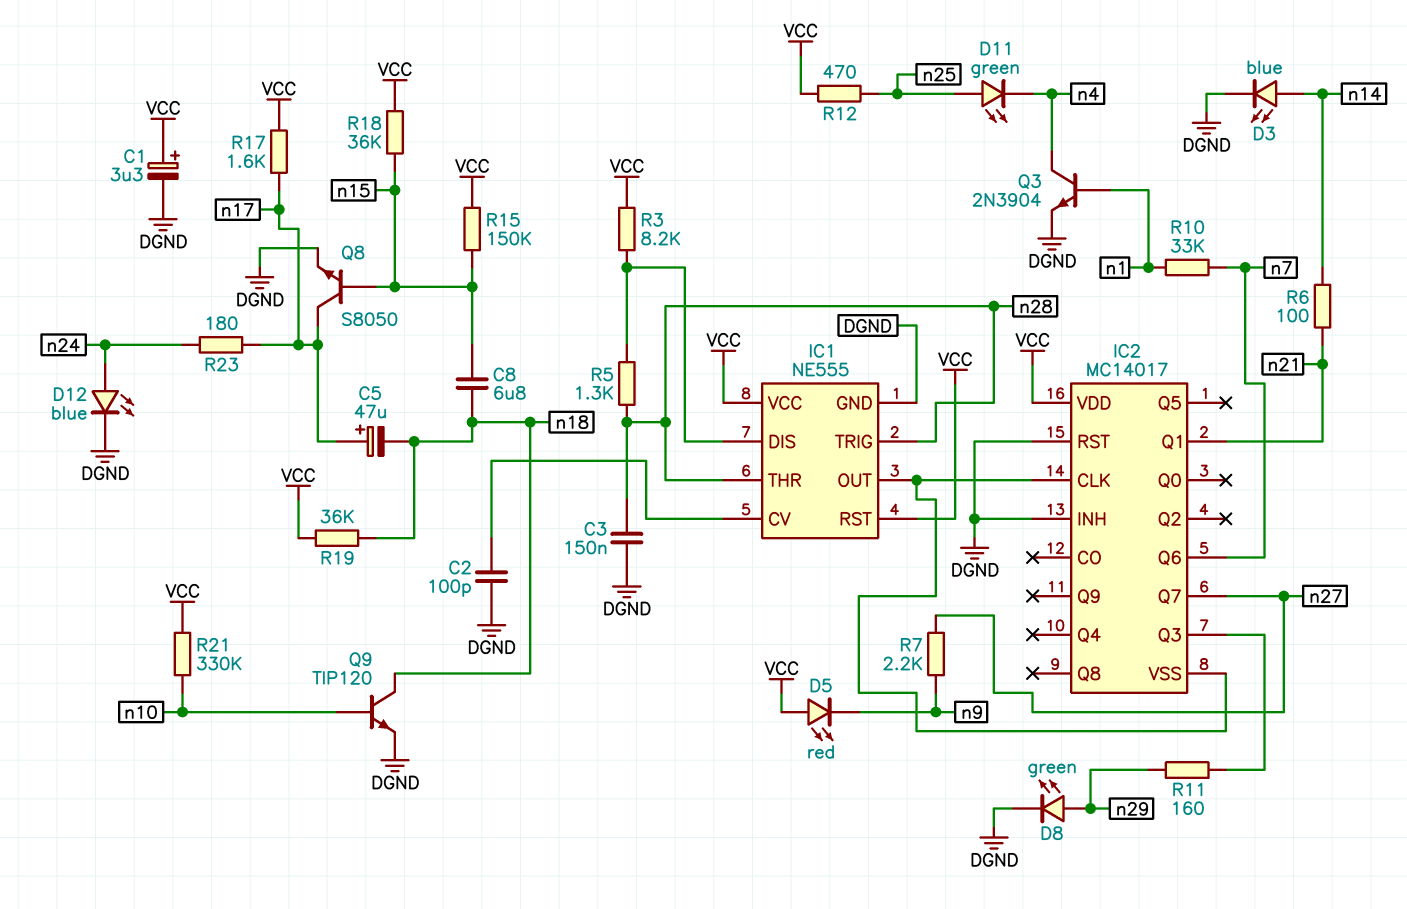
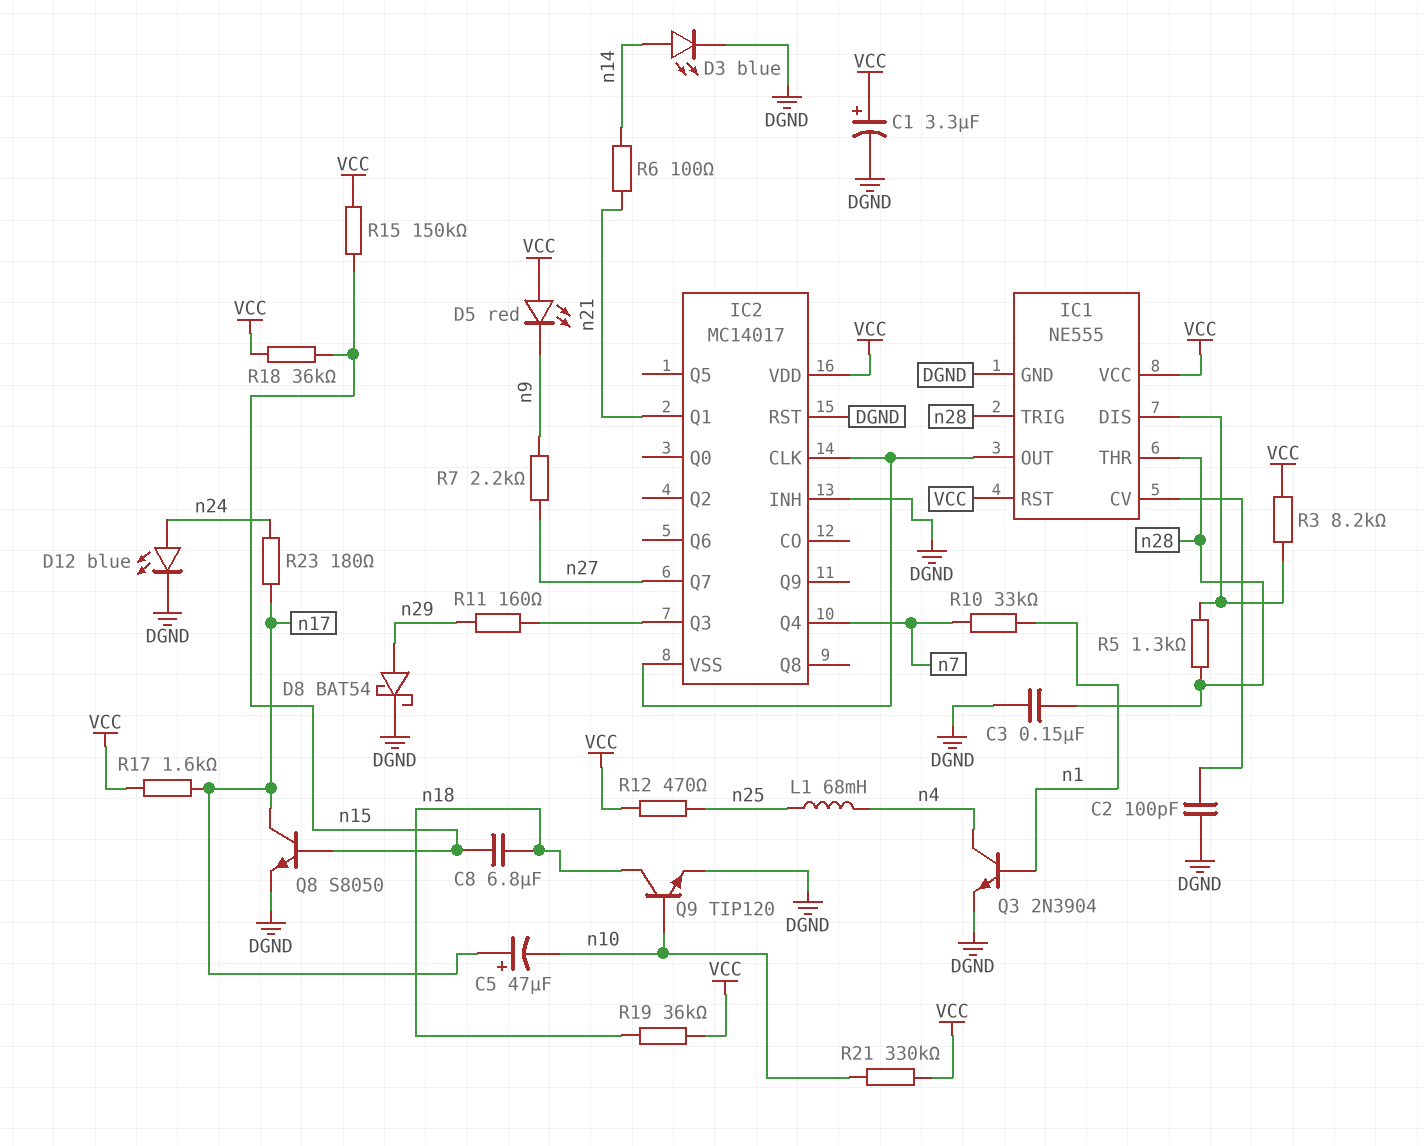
C5: 47uF (plus n17, minus n18) -> 47uF (plus n17, minus n10)
D8: LED green (A n29, K DGND) -> schottky BAT54 (A n29, K DGND)
D11: LED green (A n25, K n4) -> none
IC2 pin Q4: none -> n7
IC2 pin Q6: n7 -> none
L1: none -> 68mH (n4, n25)

